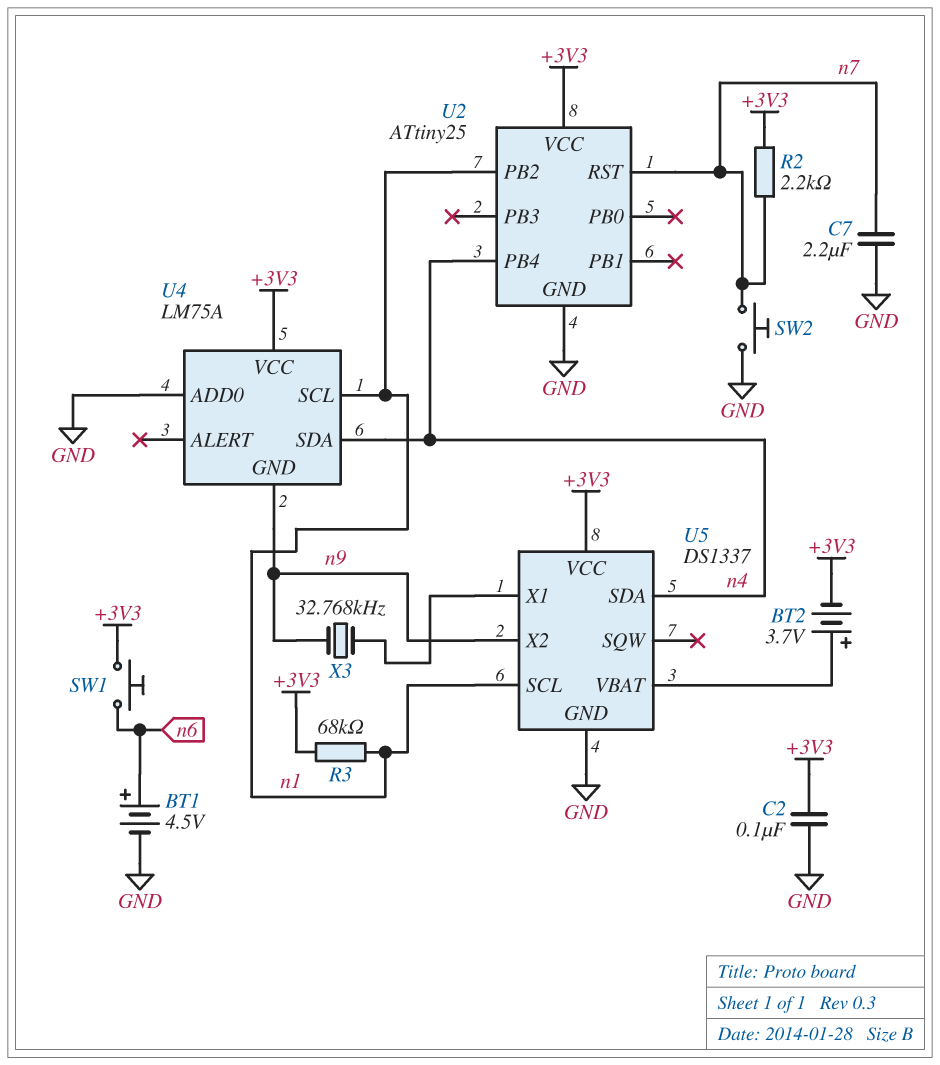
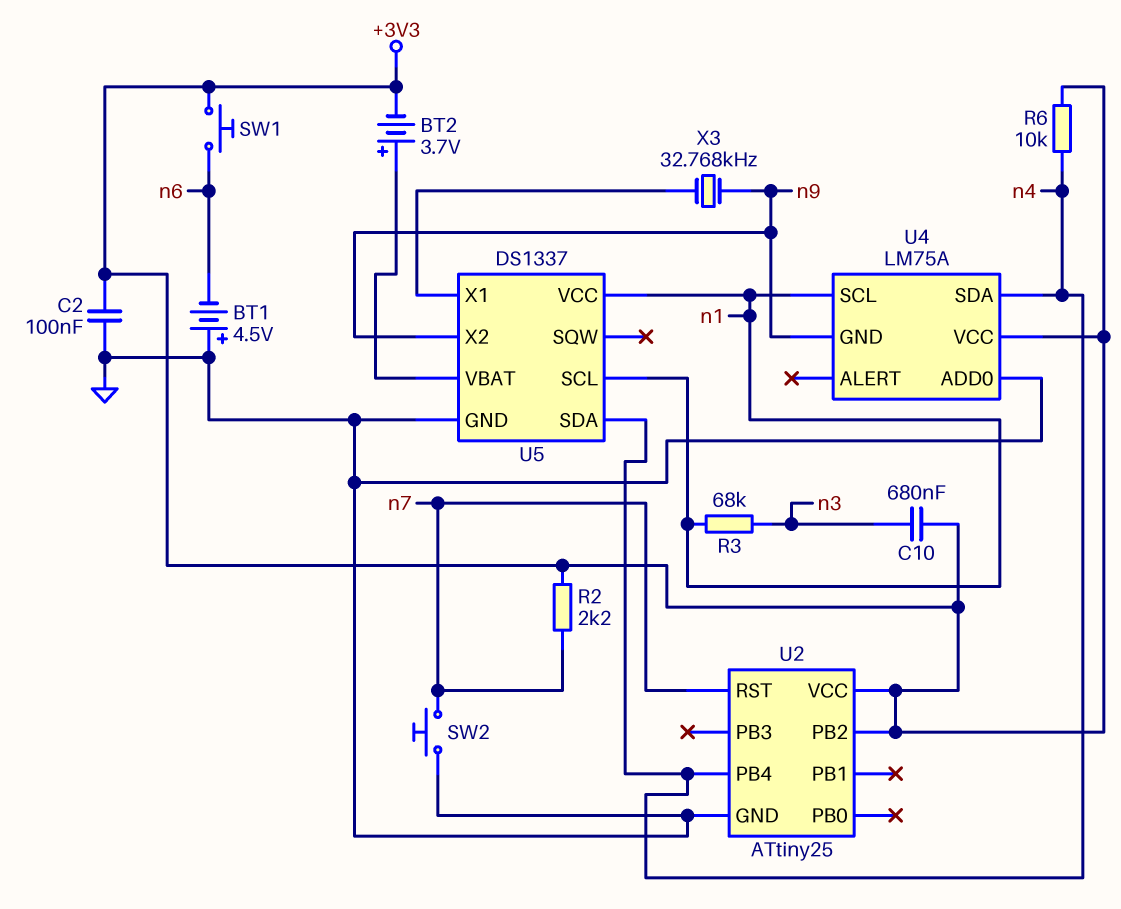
BT1: 4.5V (plus n6, minus GND) -> 4.5V (plus GND, minus n6)
C7: 2.2uF (GND, n7) -> none
C10: none -> 680nF (+3V3, n3)
R3: 68k (+3V3, n1) -> 68k (n1, n3)
R6: none -> 10k (+3V3, n4)
U2 pin PB2: n1 -> +3V3
U5 pin VCC: +3V3 -> n1

